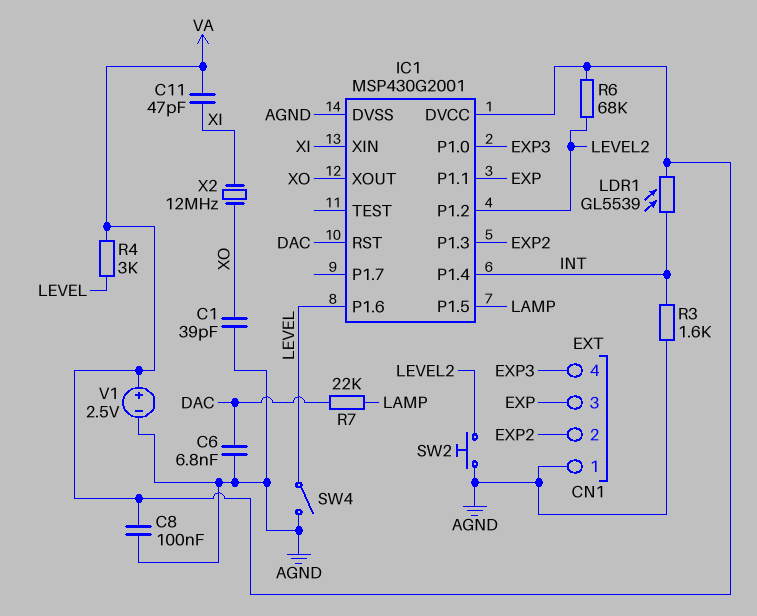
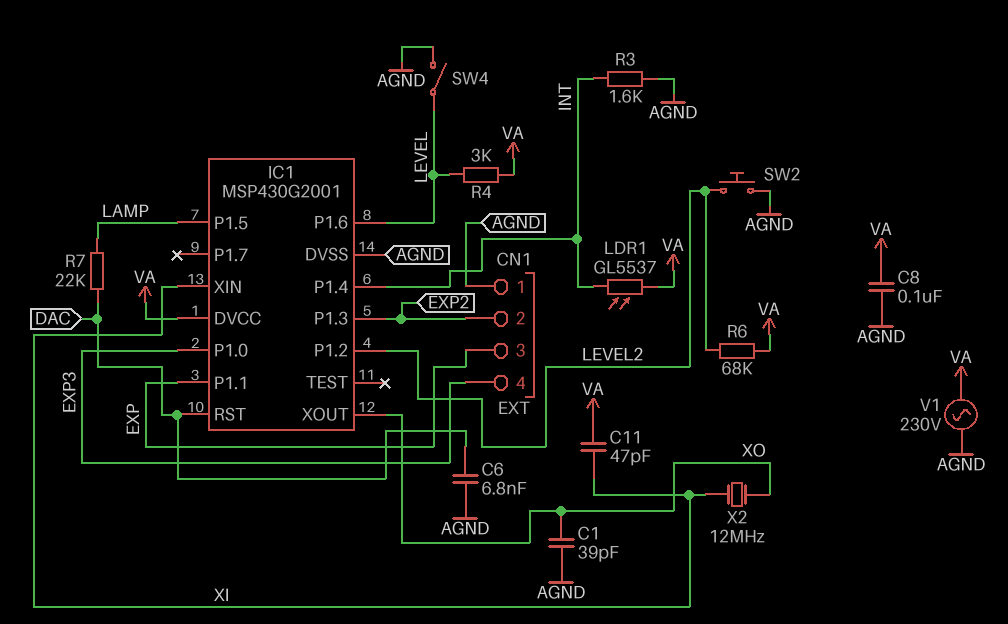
LDR1: GL5539 (INT, VA) -> GL5537 (INT, VA)
V1: 2.5V (plus VA, minus AGND) -> AC 230V (AGND, VA)

